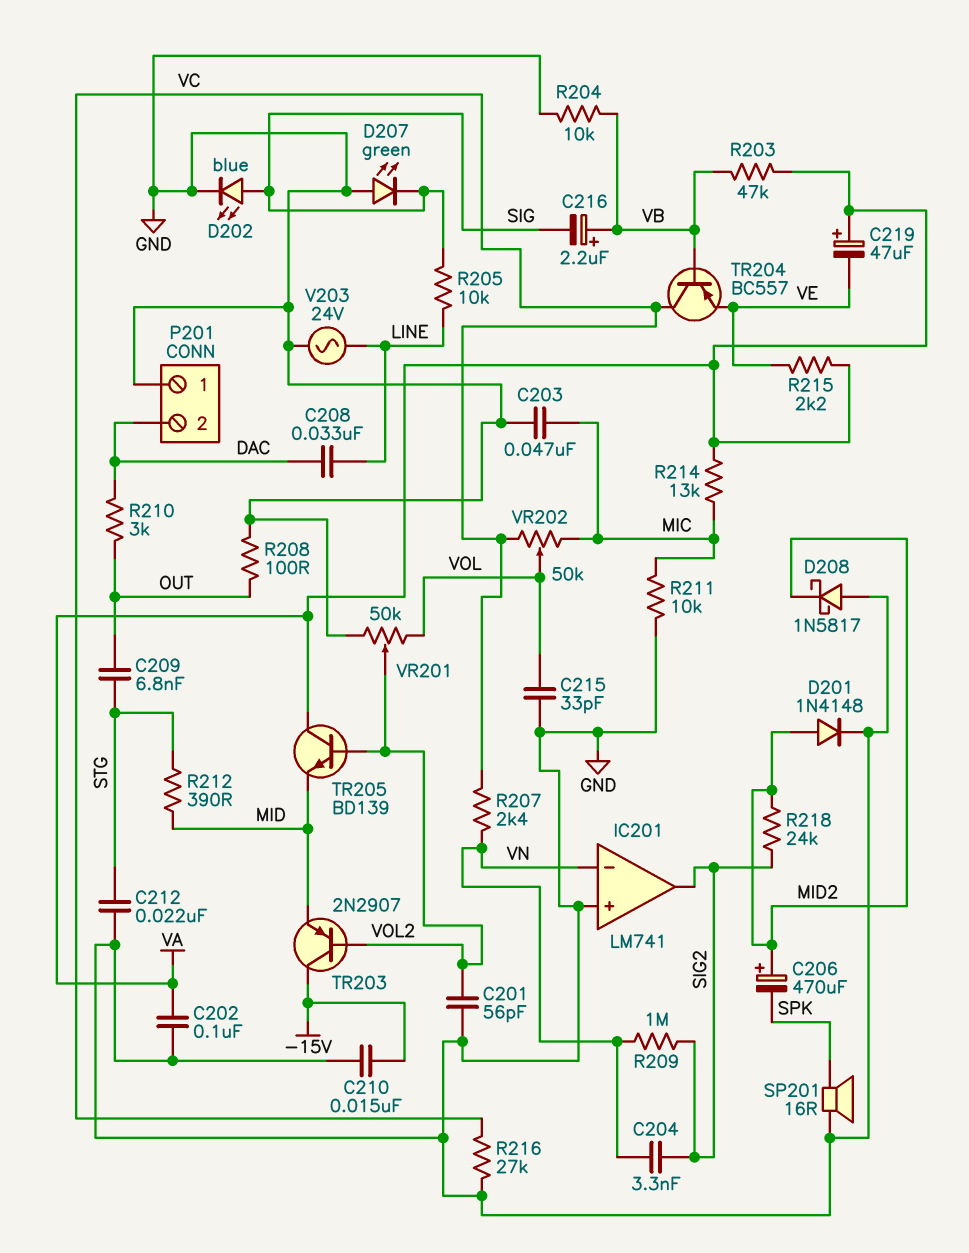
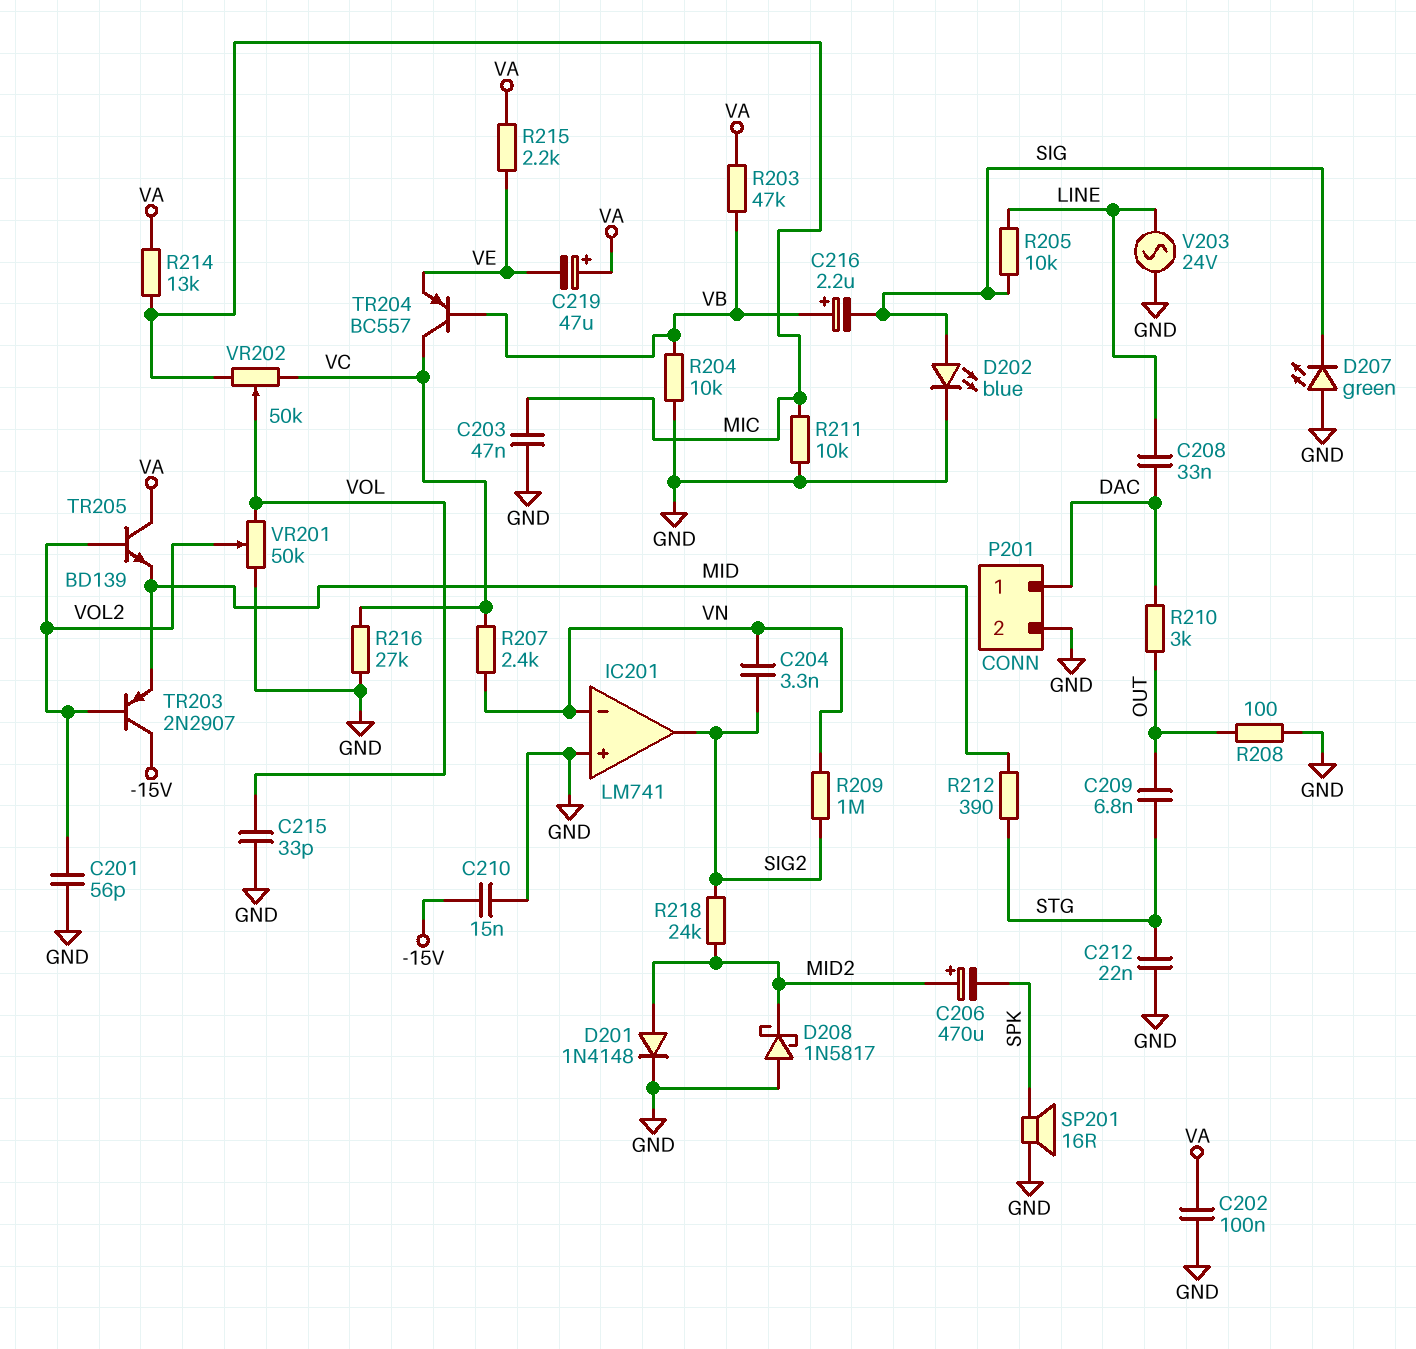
P201 pin 1: GND -> DAC
P201 pin 2: DAC -> GND

